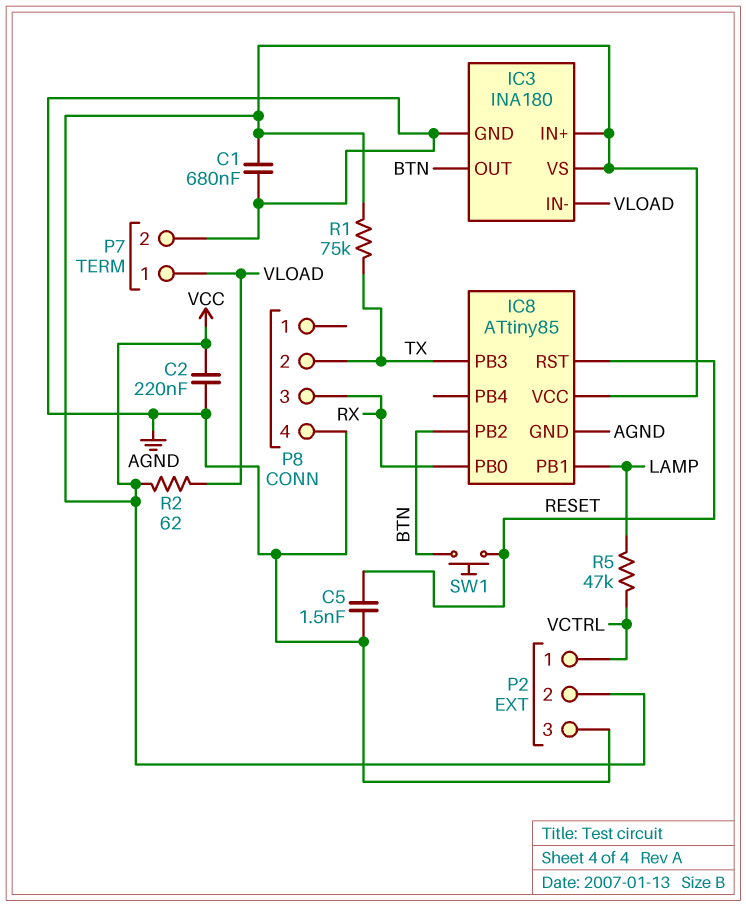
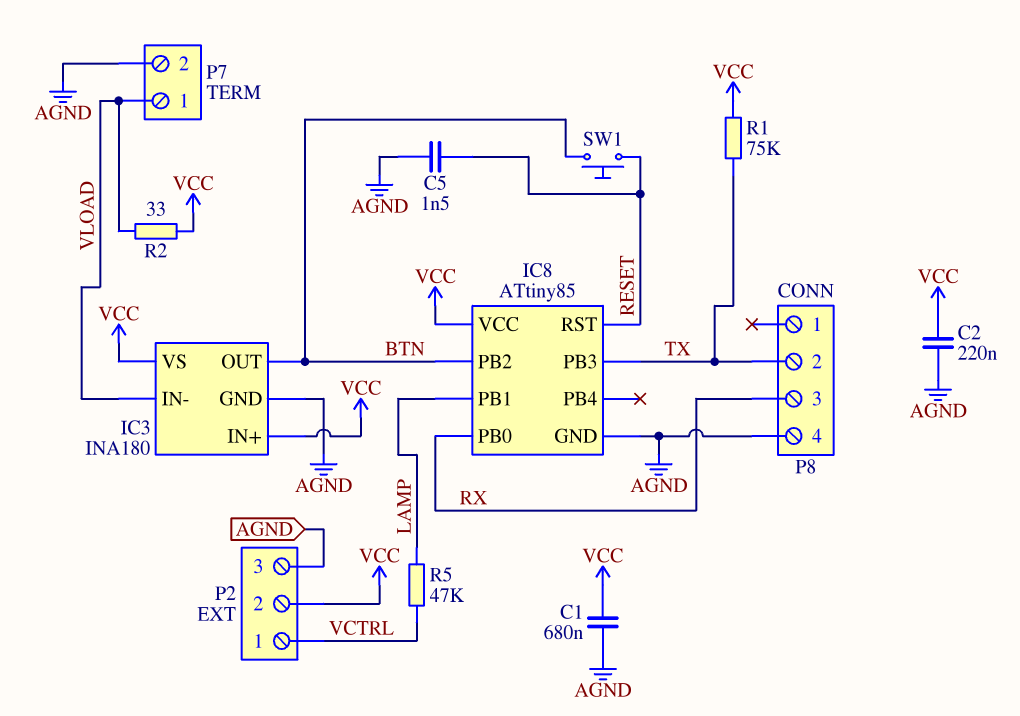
R2: 62 (VCC, VLOAD) -> 33 (VCC, VLOAD)

